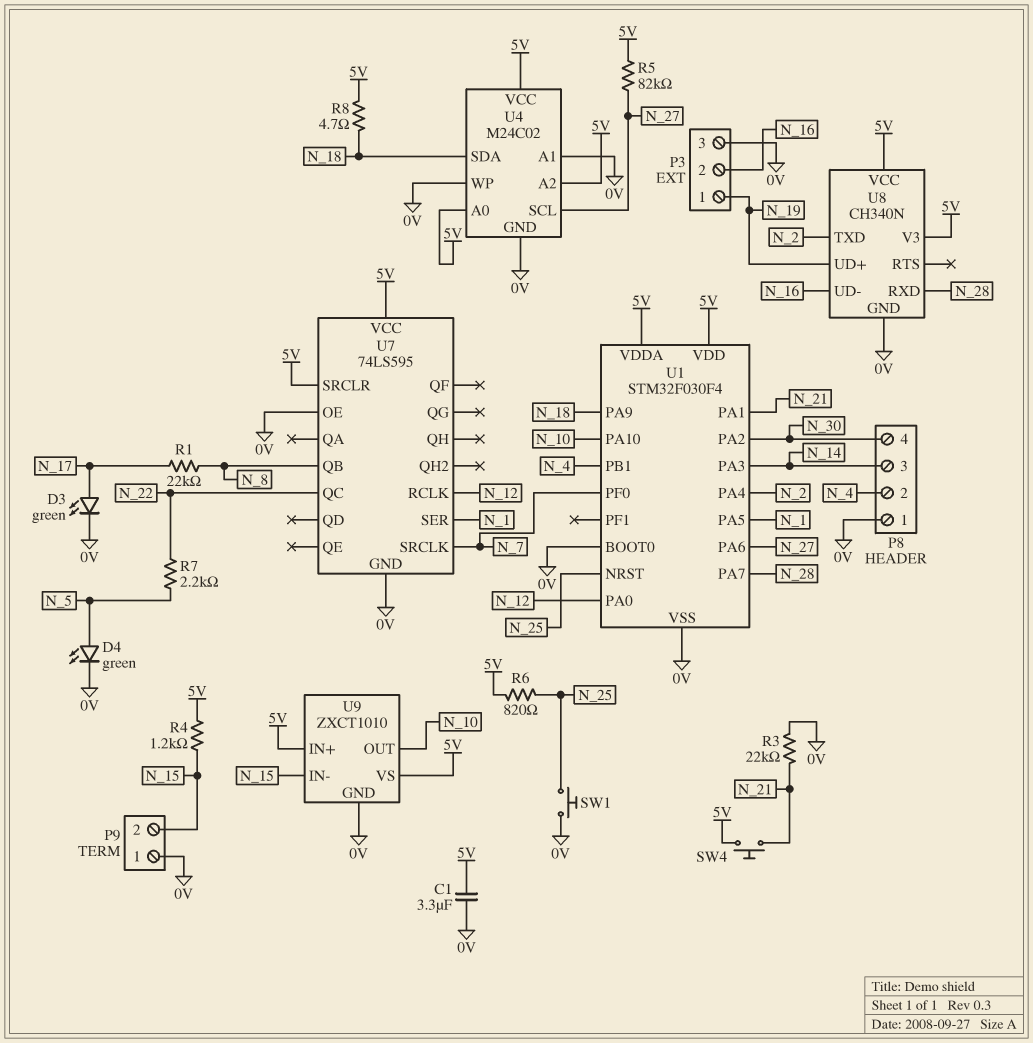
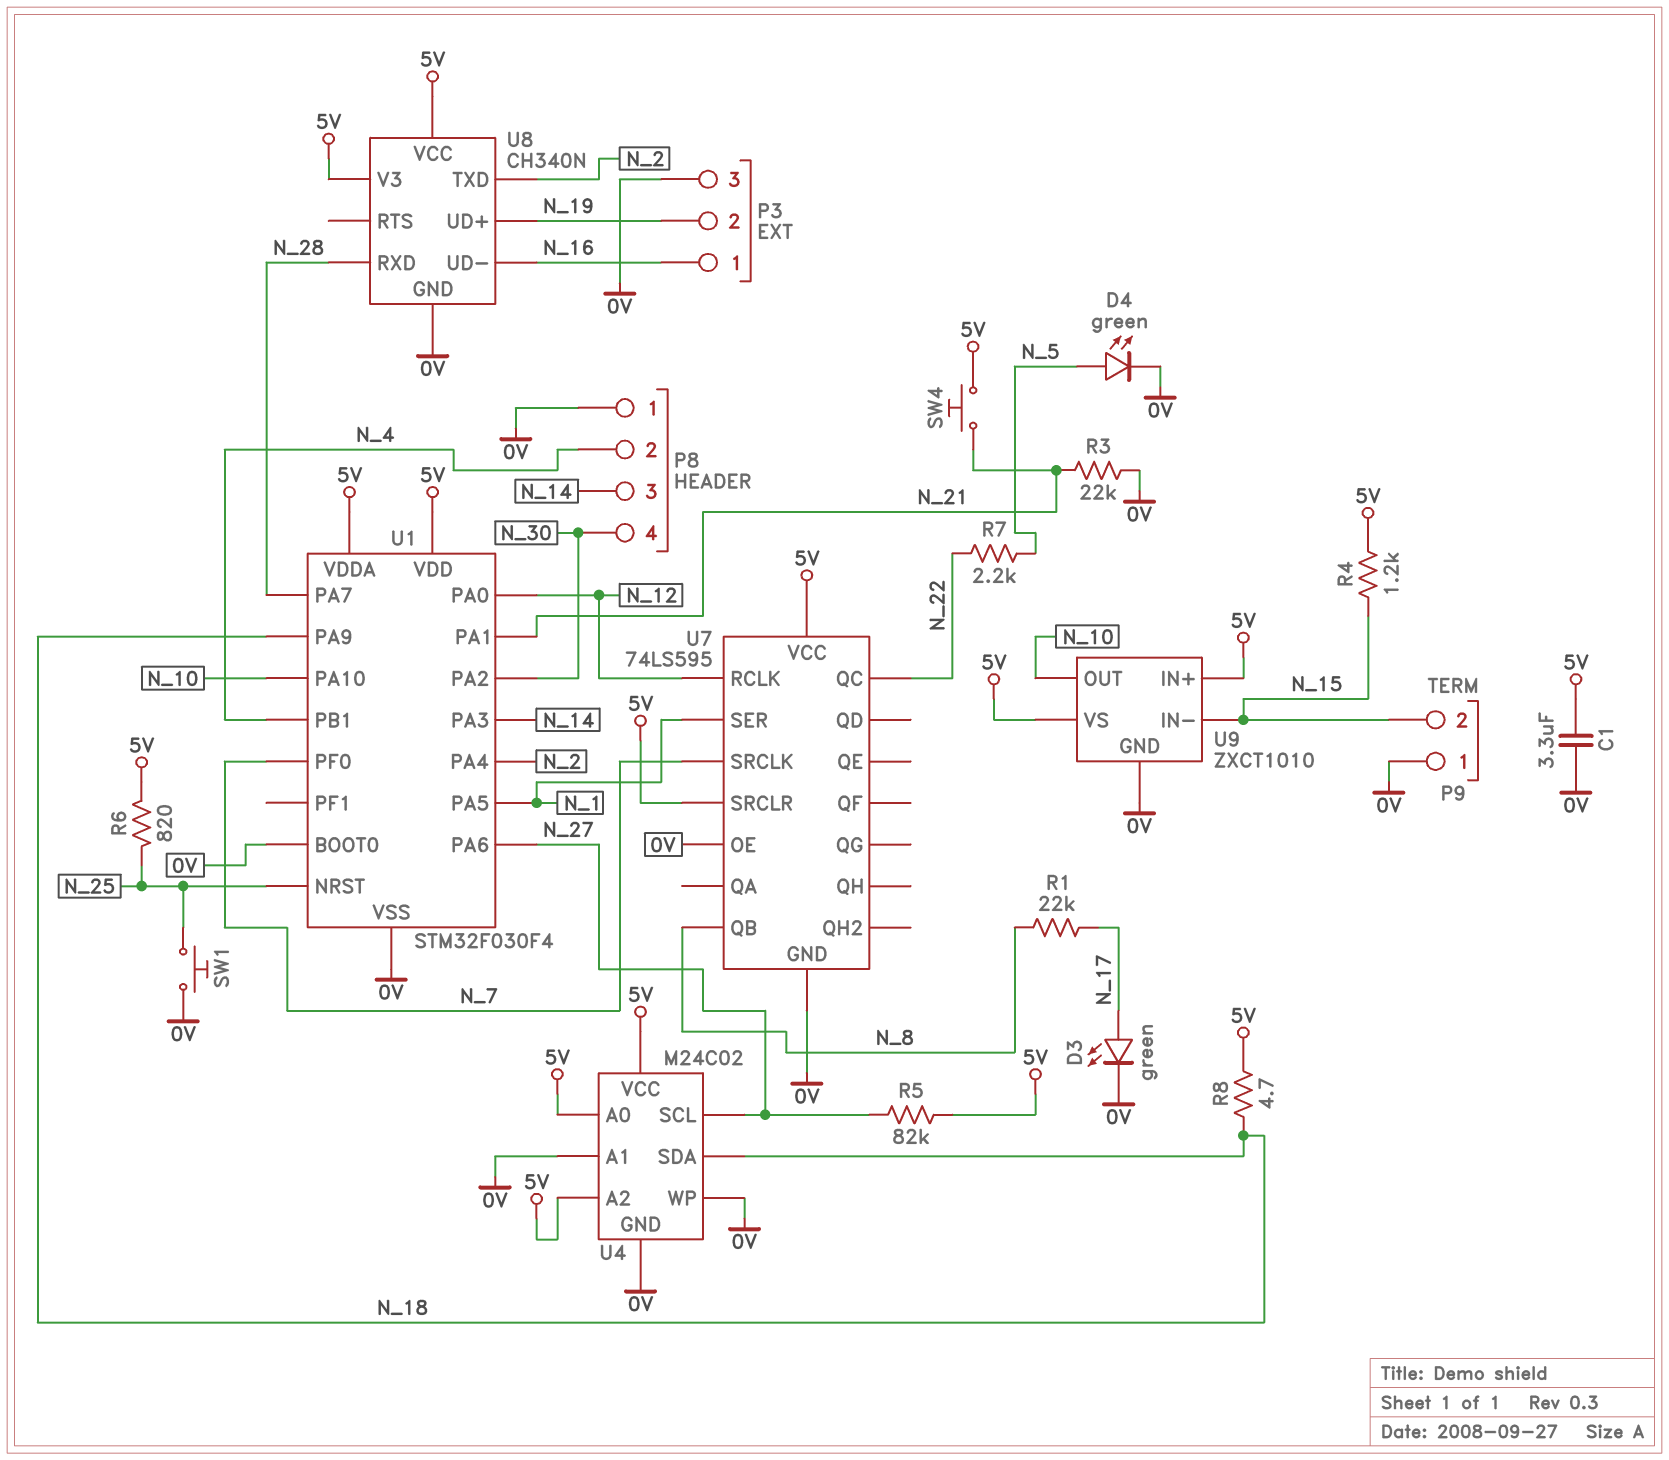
P3 pin 1: N_19 -> N_16
P3 pin 2: N_16 -> N_19

